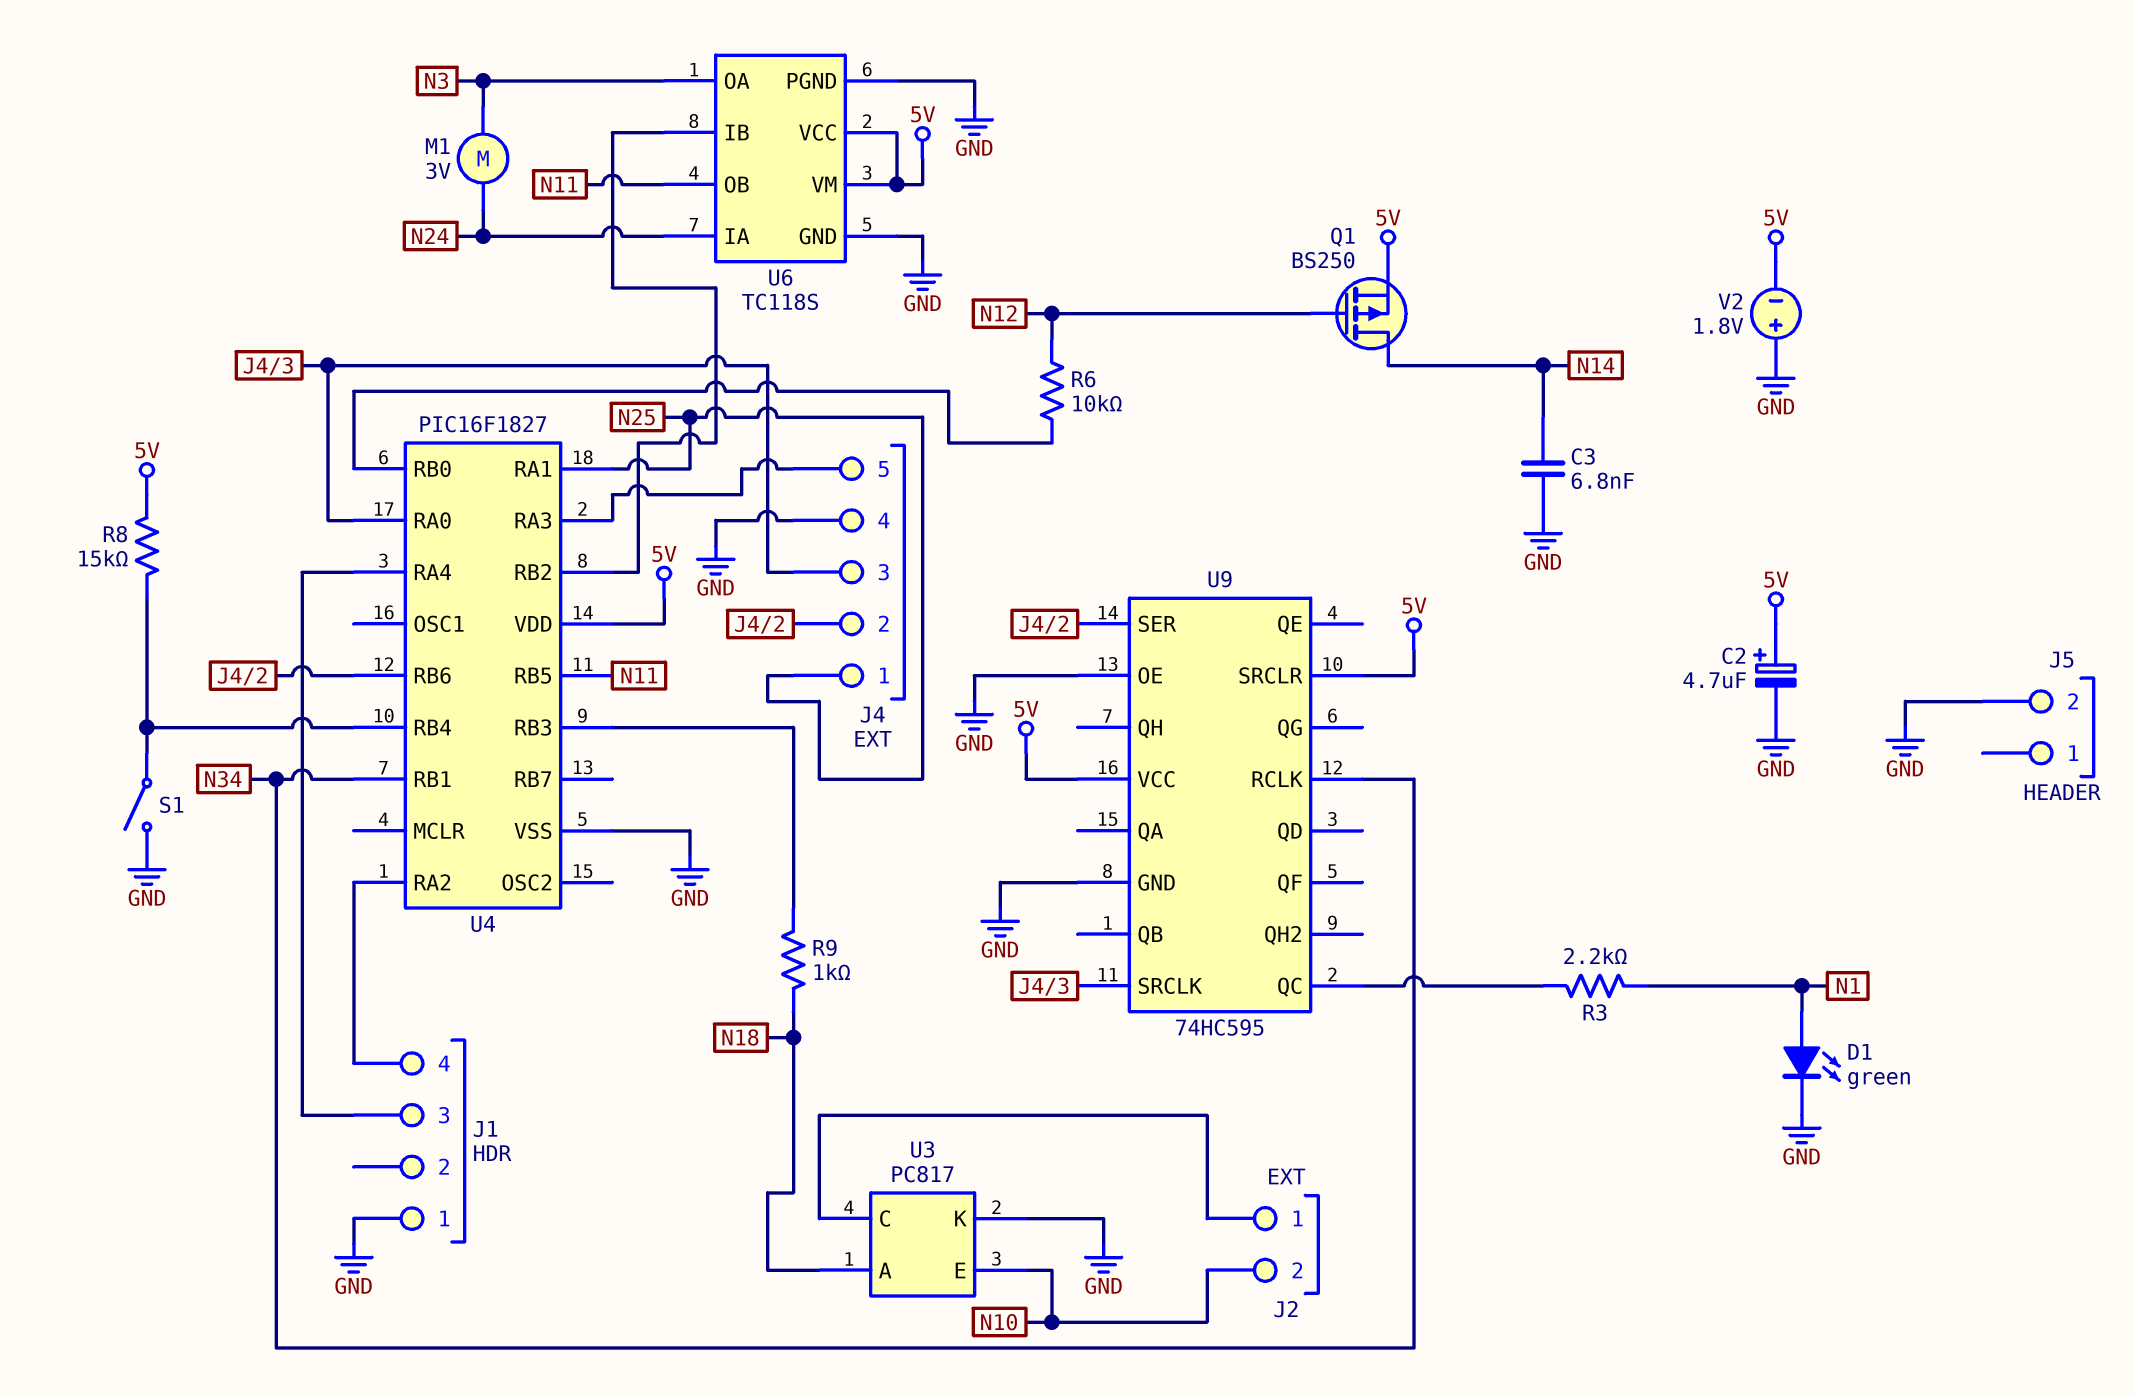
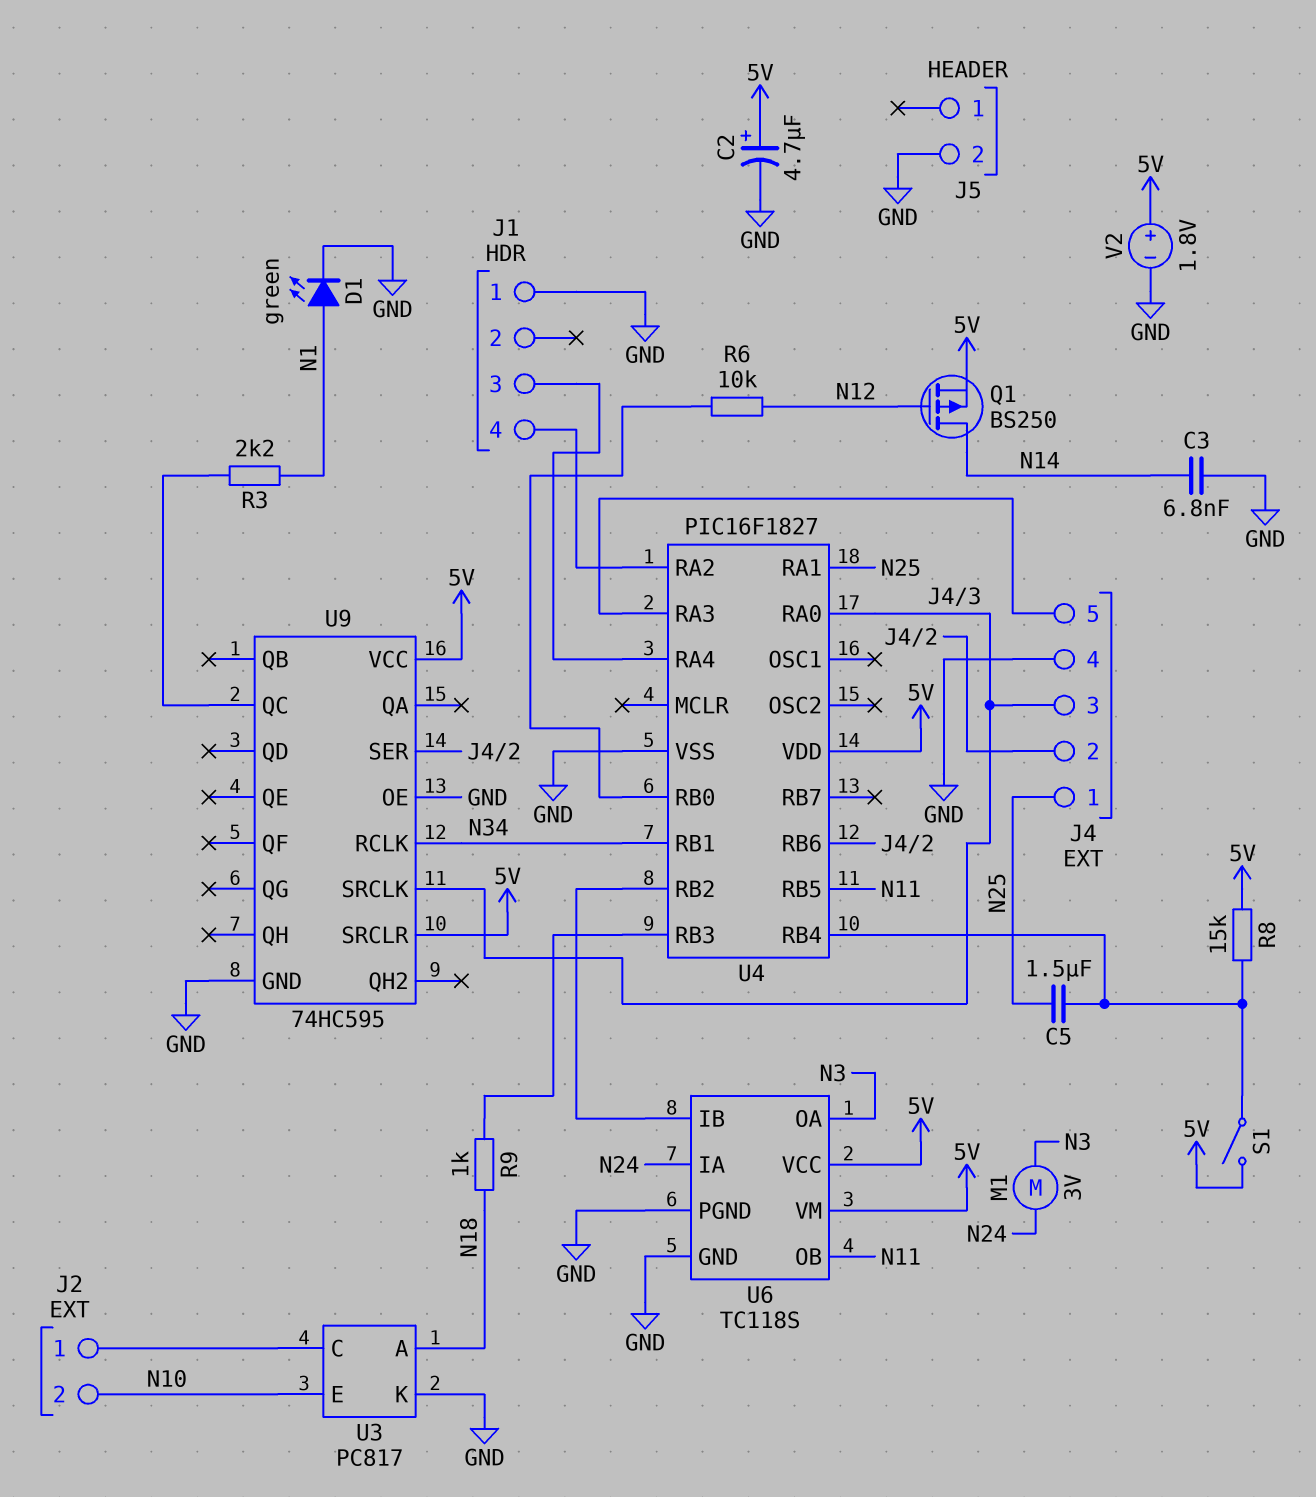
C5: none -> 1.5uF (N25, U4/RB4)
S1: switch (GND, U4/RB4) -> switch (5V, U4/RB4)
V2: 1.8V (plus GND, minus 5V) -> 1.8V (plus 5V, minus GND)

